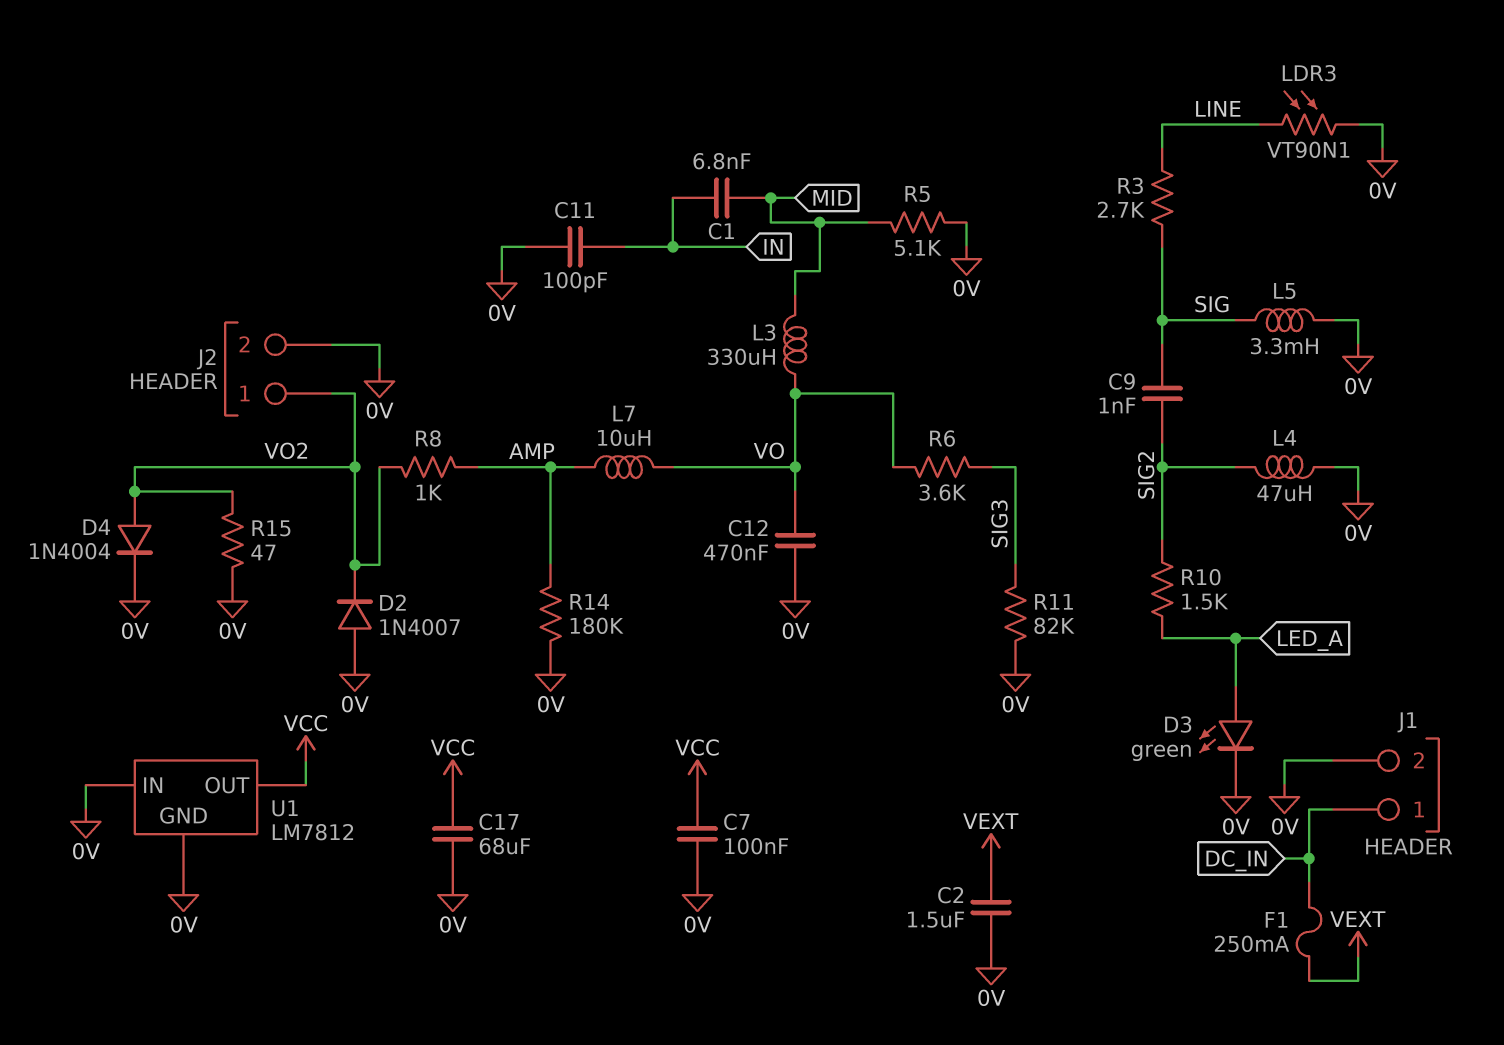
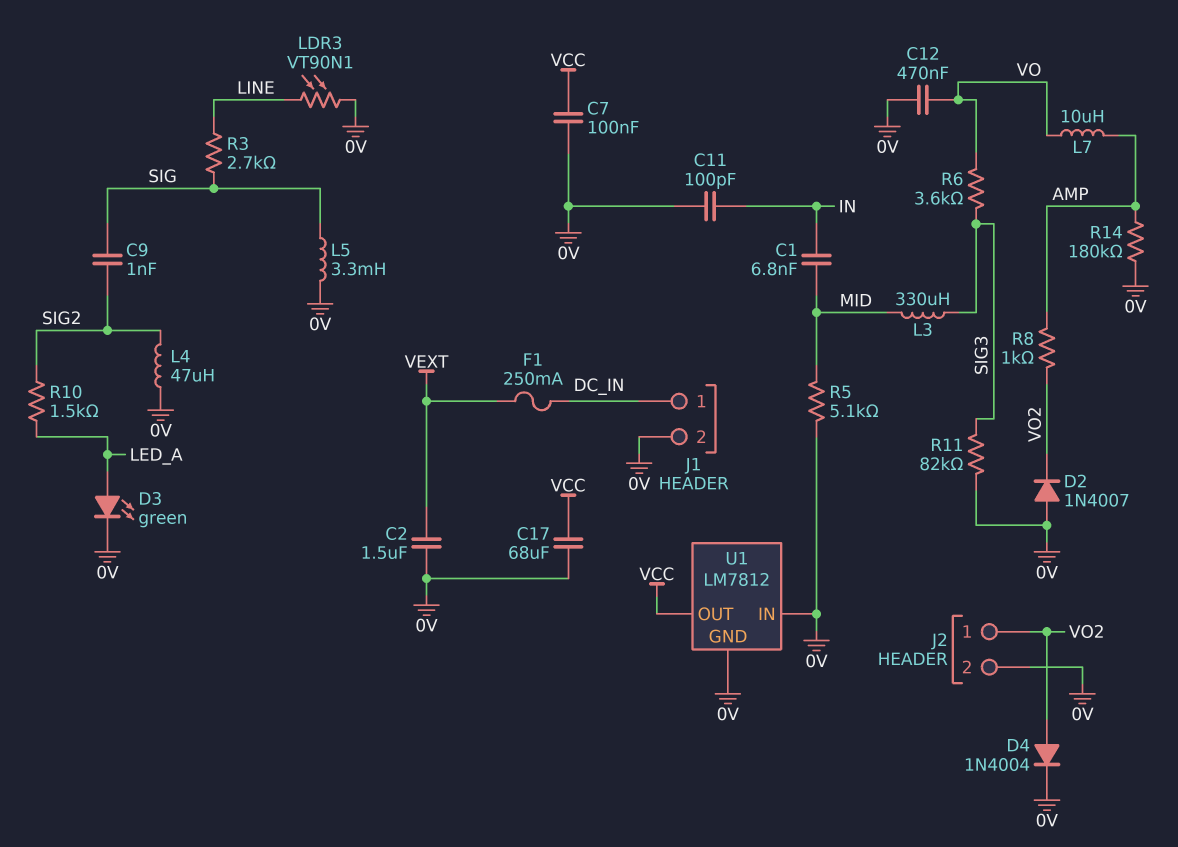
L3: 330uH (MID, VO) -> 330uH (MID, SIG3)
R15: 47 (0V, VO2) -> none

